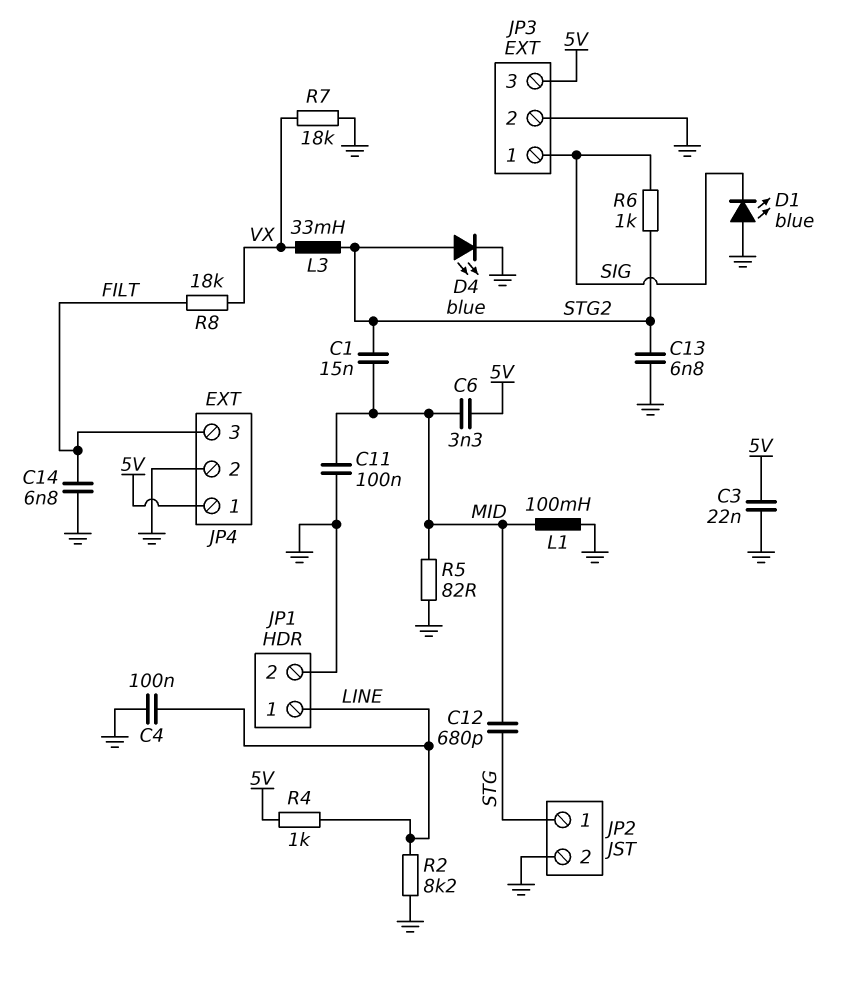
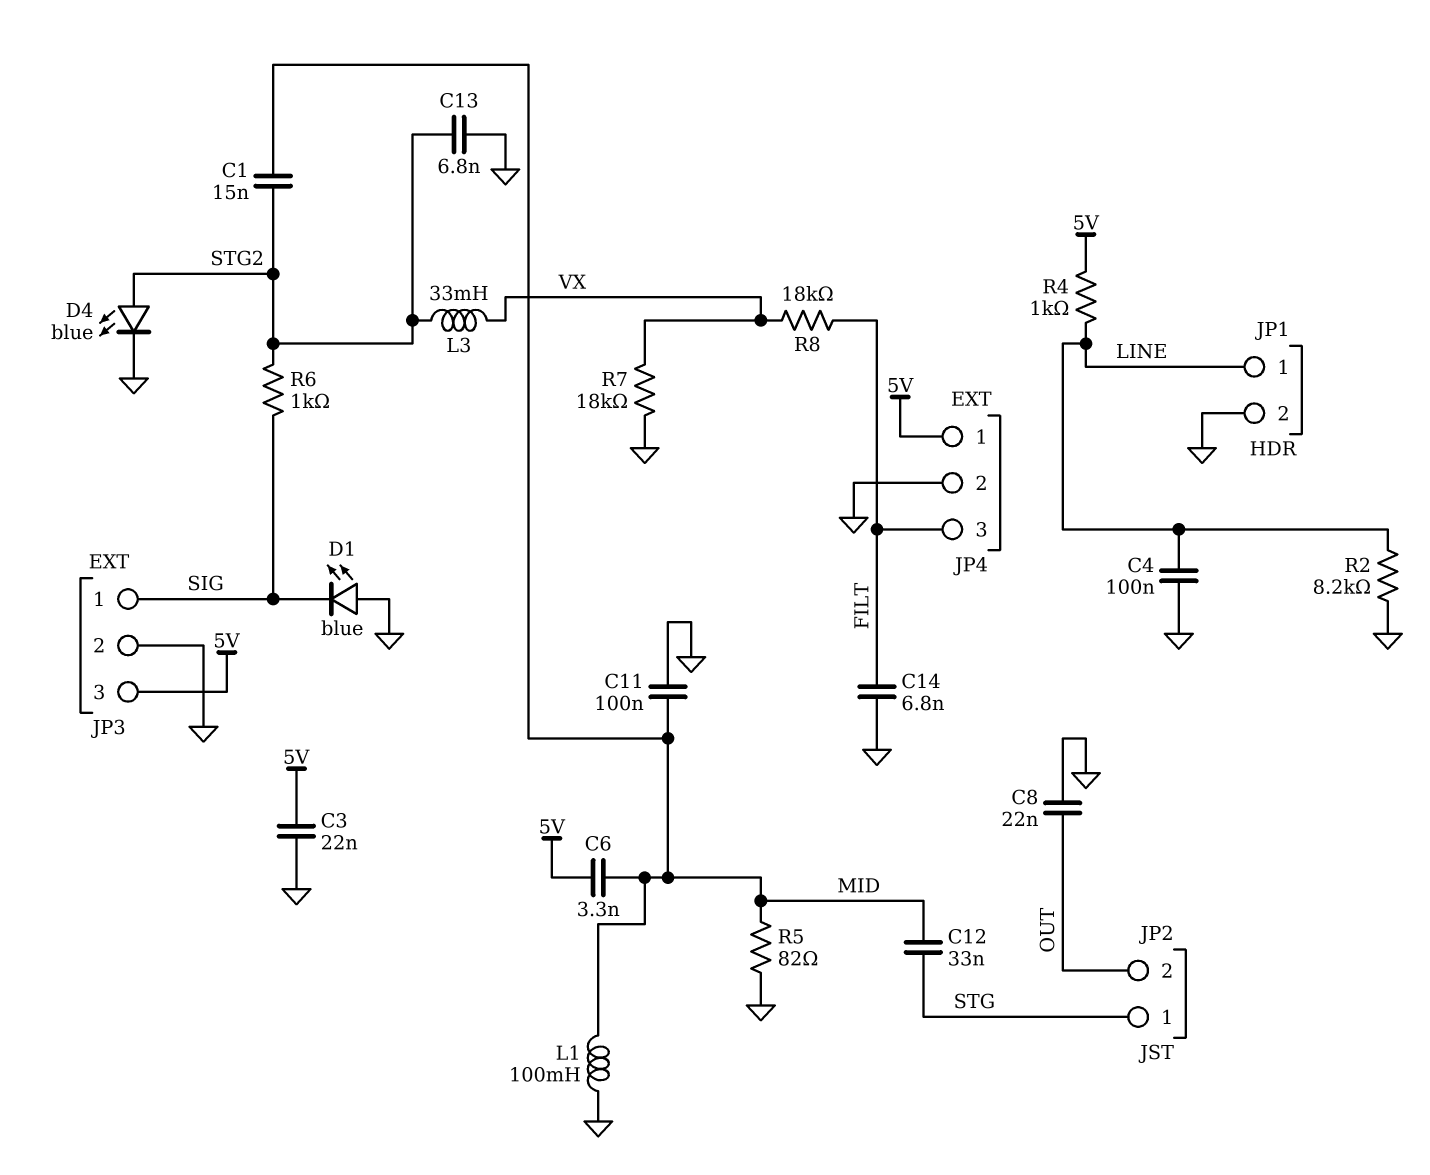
C8: none -> 22nF (GND, OUT)
C12: 680pF (MID, STG) -> 33nF (MID, STG)
JP2 pin 2: GND -> OUT

